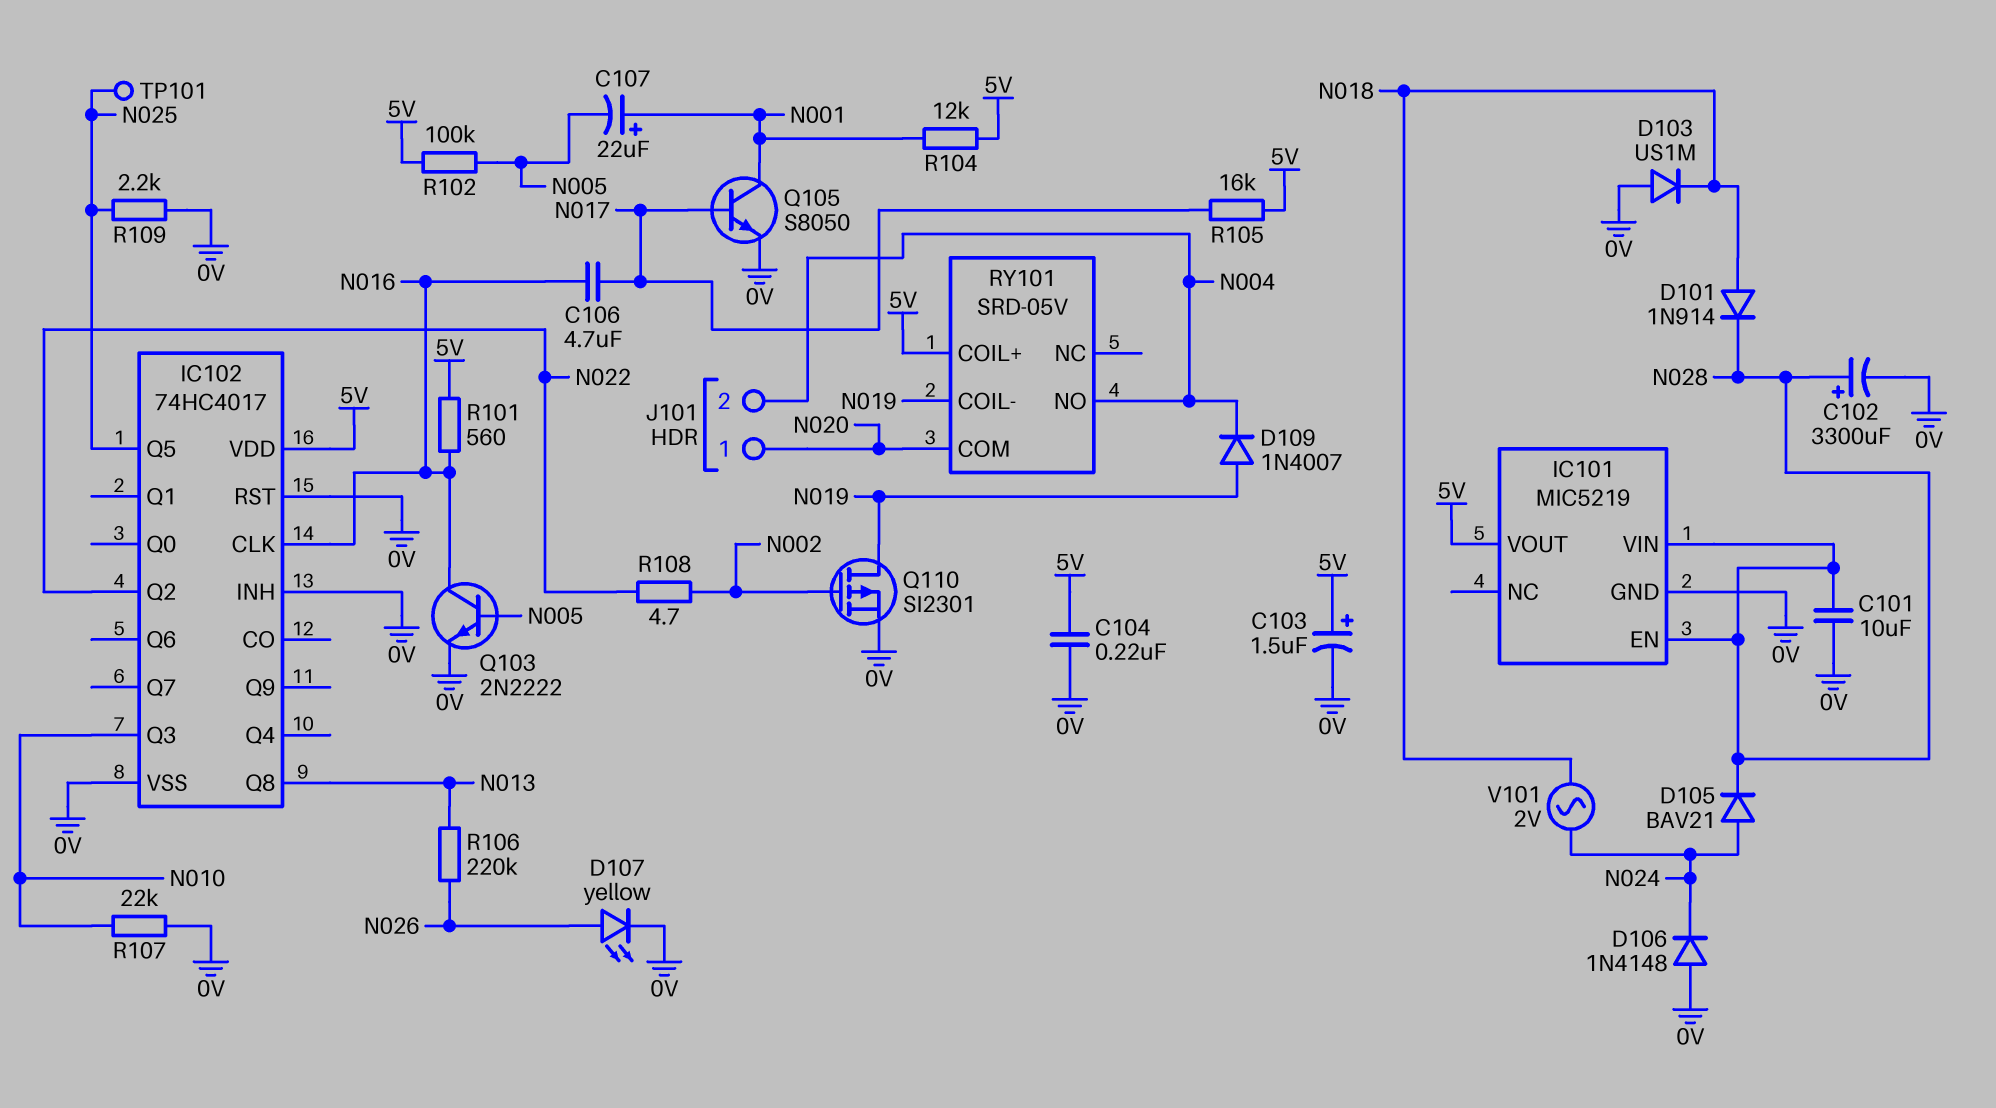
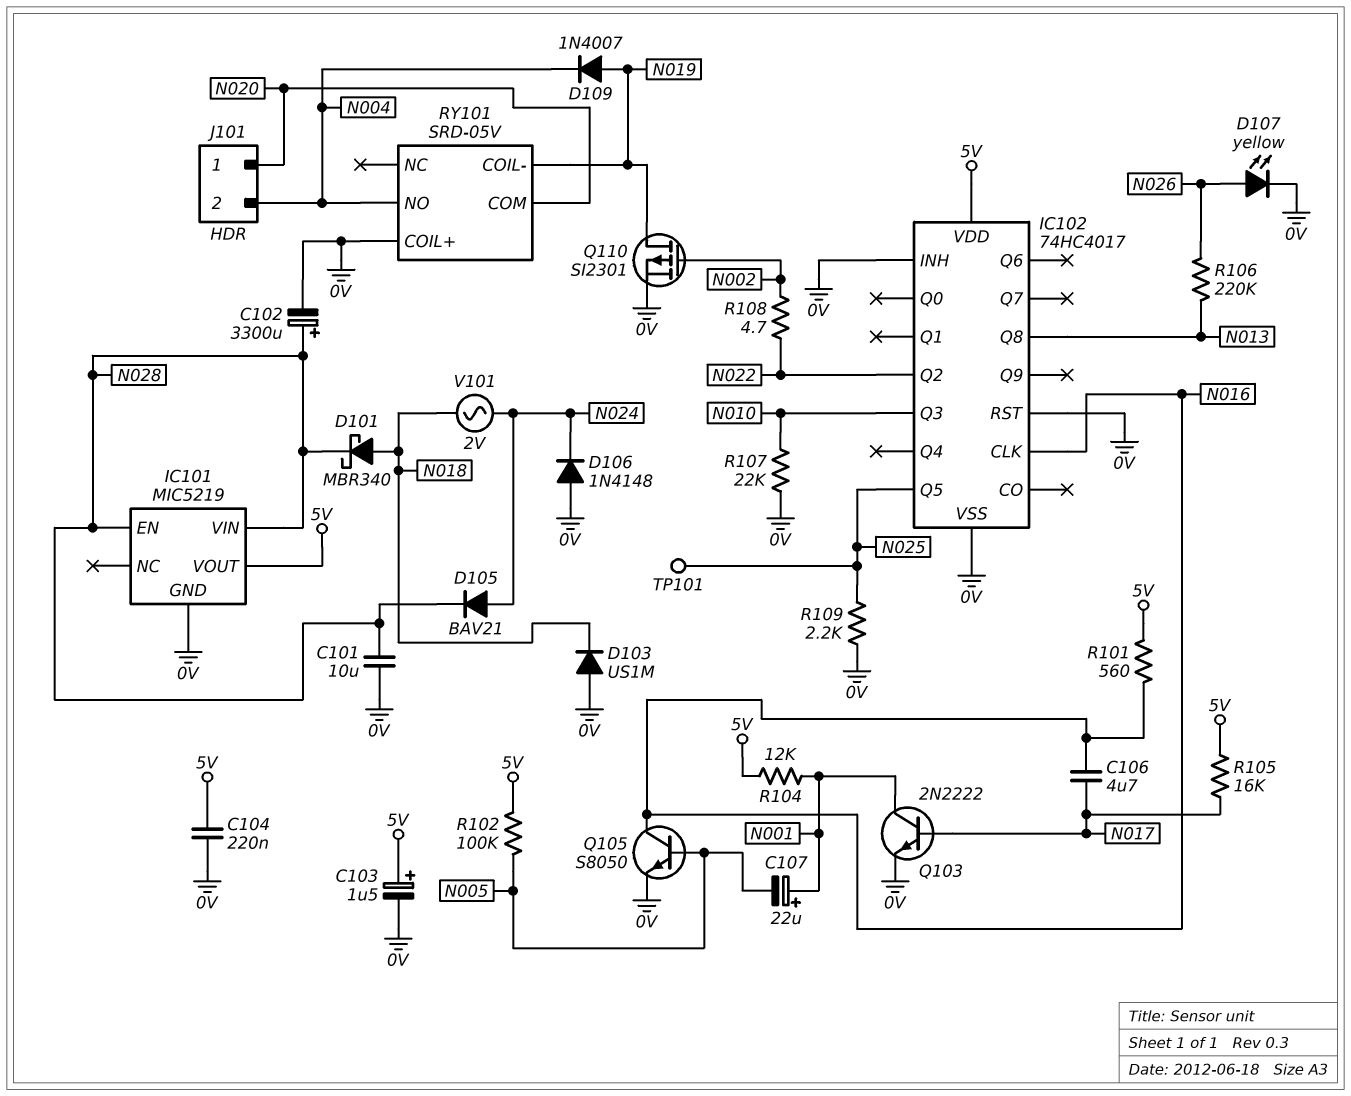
D101: diode 1N914 (A N018, K N028) -> schottky MBR340 (A N018, K N028)
Q103: NPN 2N2222 (B N005, C N016, E 0V) -> NPN 2N2222 (B N017, C N001, E 0V)
Q105: NPN S8050 (B N017, C N001, E 0V) -> NPN S8050 (B N005, C N016, E 0V)
RY101 pin COIL+: 5V -> 0V

